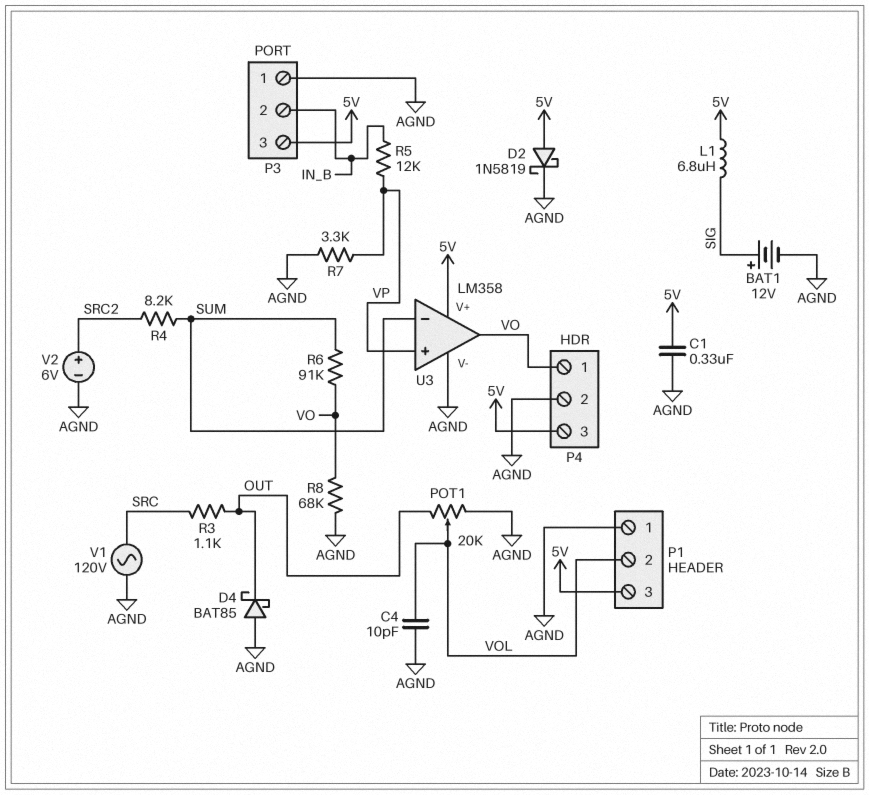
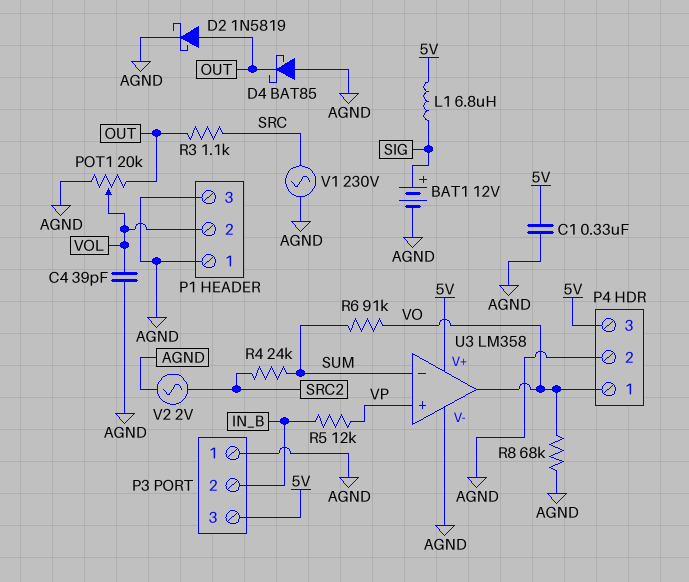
C4: 10pF (AGND, VOL) -> 39pF (AGND, VOL)
D2: schottky 1N5819 (A 5V, K AGND) -> schottky 1N5819 (A OUT, K AGND)
P1 pin 3: 5V -> AGND
R4: 8.2k (SRC2, SUM) -> 24k (SRC2, SUM)
R7: 3.3k (AGND, VP) -> none
V1: AC 120V (AGND, SRC) -> AC 230V (AGND, SRC)
V2: 6V (plus SRC2, minus AGND) -> AC 2V (AGND, SRC2)

